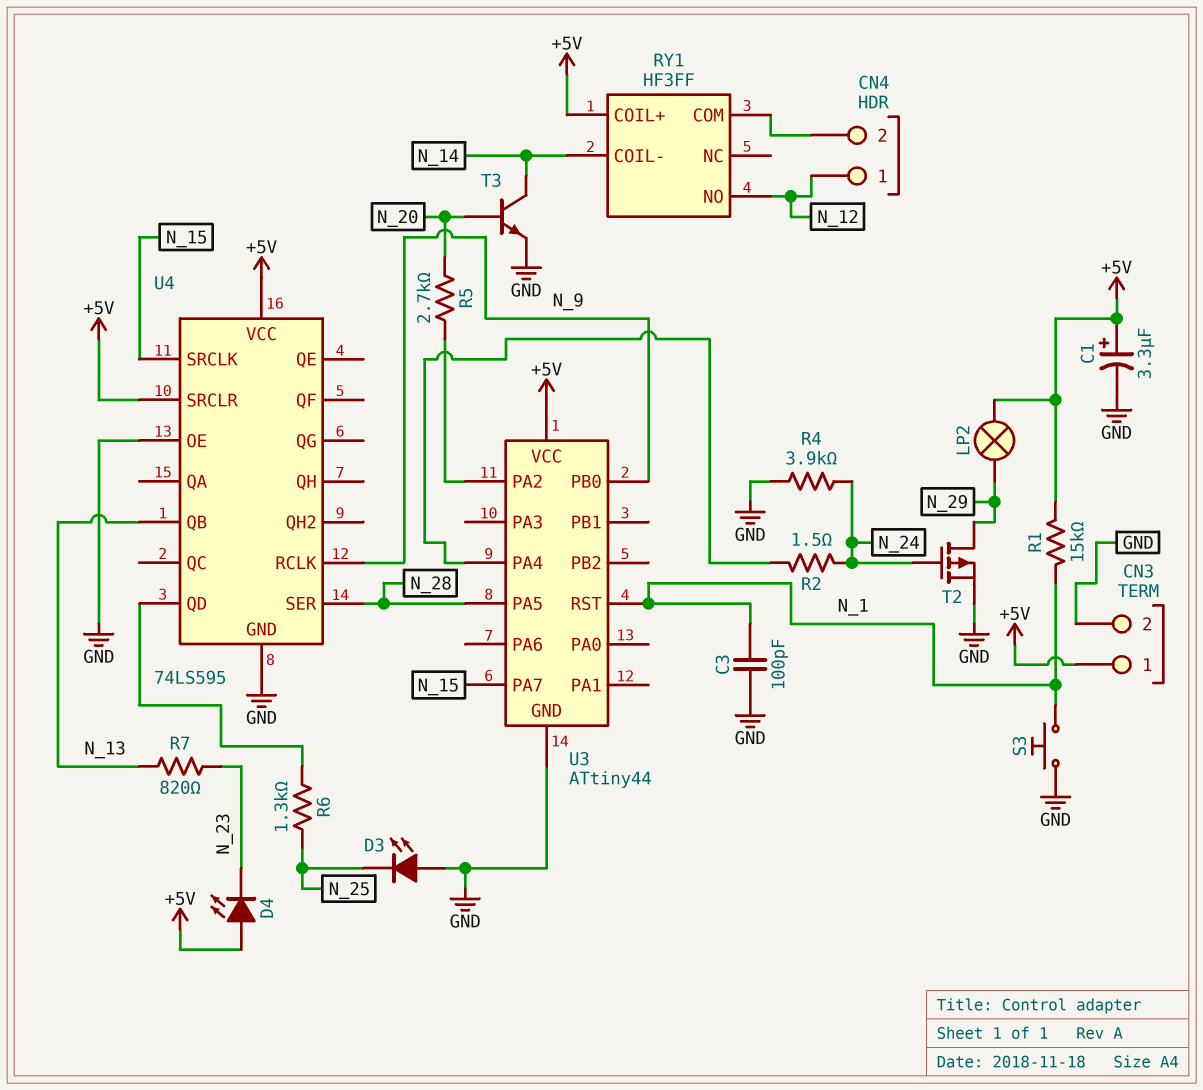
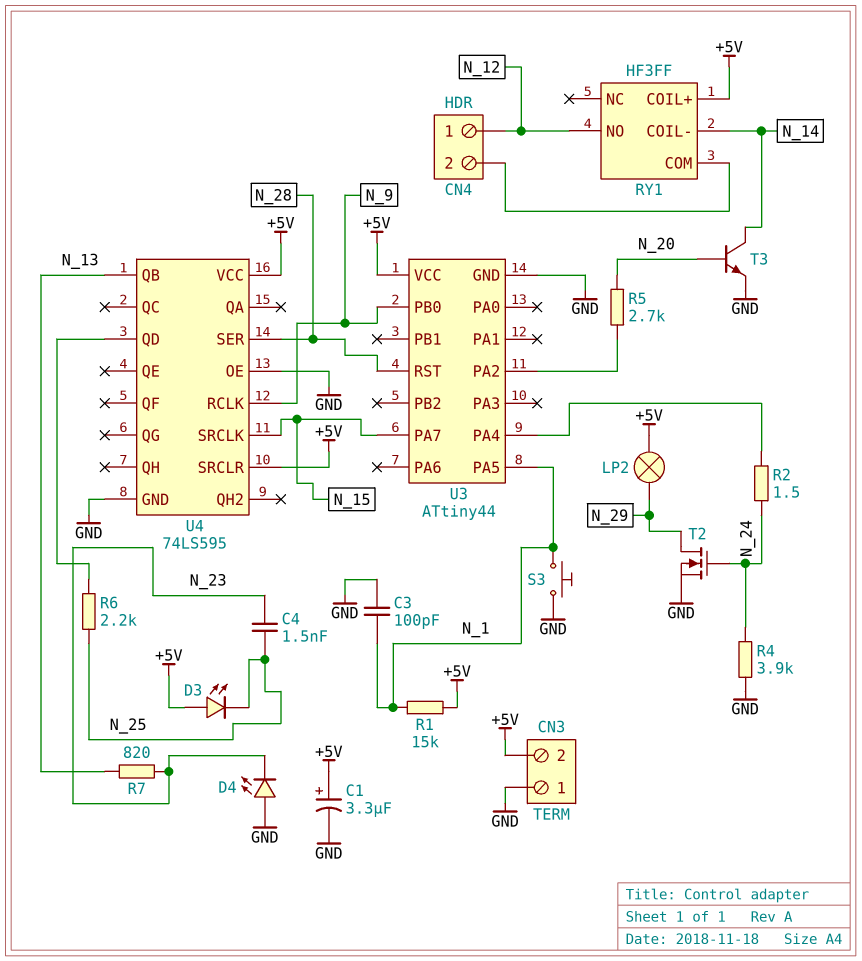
C4: none -> 1.5nF (N_23, N_25)
CN3 pin 1: +5V -> GND
CN3 pin 2: GND -> +5V
D3: LED (A GND, K N_25) -> LED (A +5V, K N_25)
D4: LED (A +5V, K N_23) -> LED (A GND, K N_23)
R6: 1.3k (N_25, U4/QD) -> 2.2k (N_25, U4/QD)
T2: PMOS (G N_24, D N_29, S GND) -> NMOS (G N_24, D N_29, S GND)
U3 pin PA5: N_28 -> N_1
U3 pin RST: N_1 -> N_28

